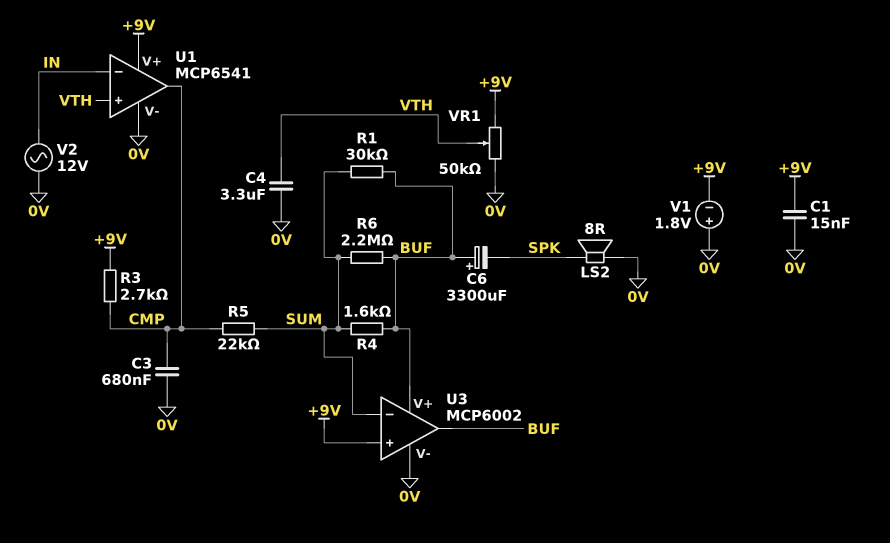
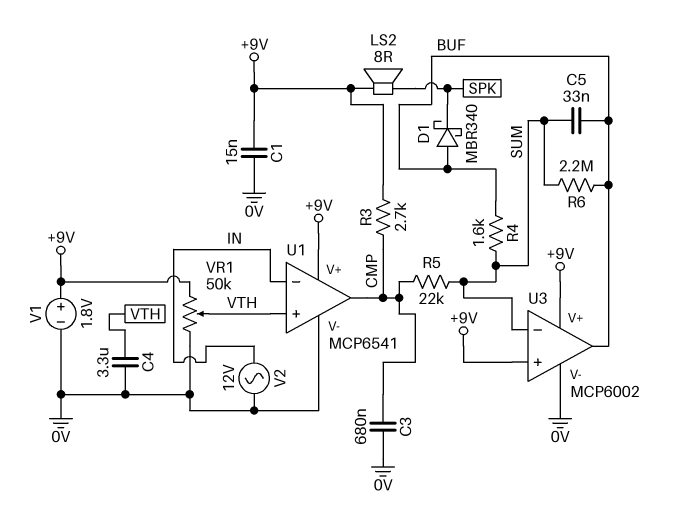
C5: none -> 33nF (BUF, SUM)
C6: 3300uF (plus BUF, minus SPK) -> none
D1: none -> schottky MBR340 (A BUF, K SPK)
LS2: speaker 8R (0V, SPK) -> speaker 8R (+9V, SPK)
R1: 30k (BUF, SUM) -> none
U3 pin V+: BUF -> +9V
V1: 1.8V (plus 0V, minus +9V) -> 1.8V (plus +9V, minus 0V)

